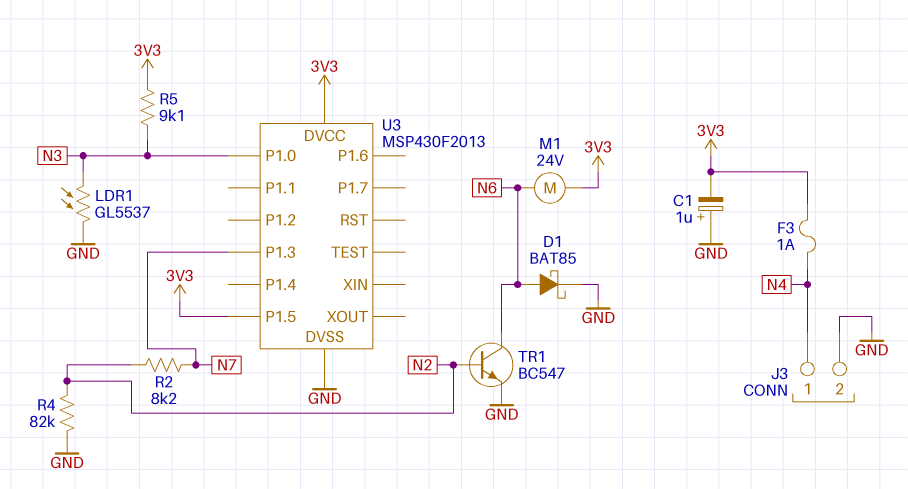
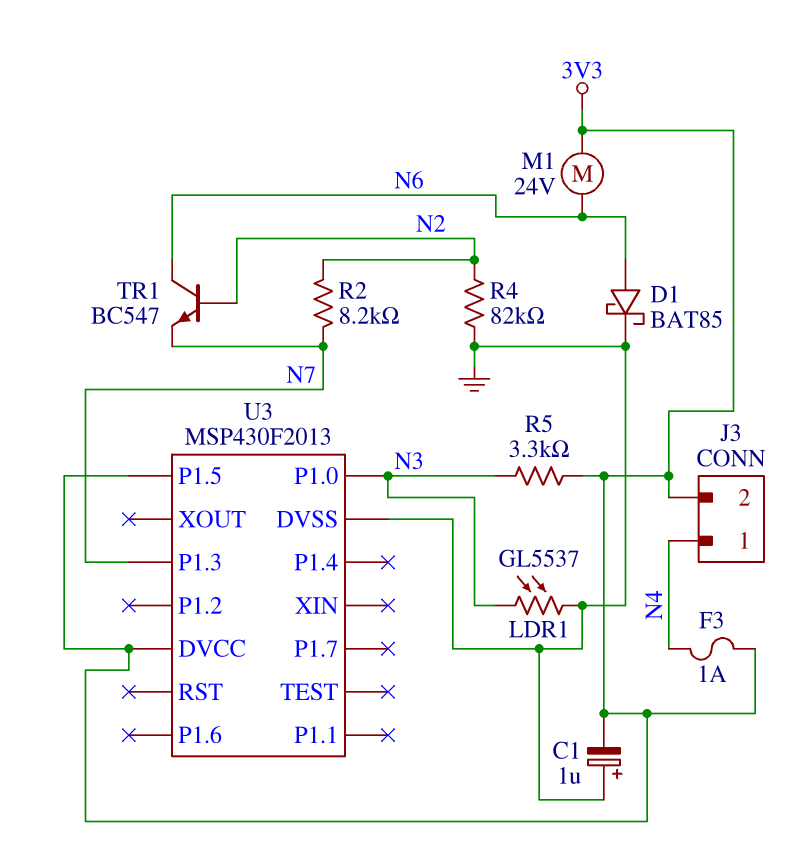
J3 pin 2: GND -> 3V3
R5: 9.1k (3V3, N3) -> 3.3k (3V3, N3)
TR1: NPN BC547 (B N2, C N6, E GND) -> NPN BC547 (B N2, C N6, E N7)

